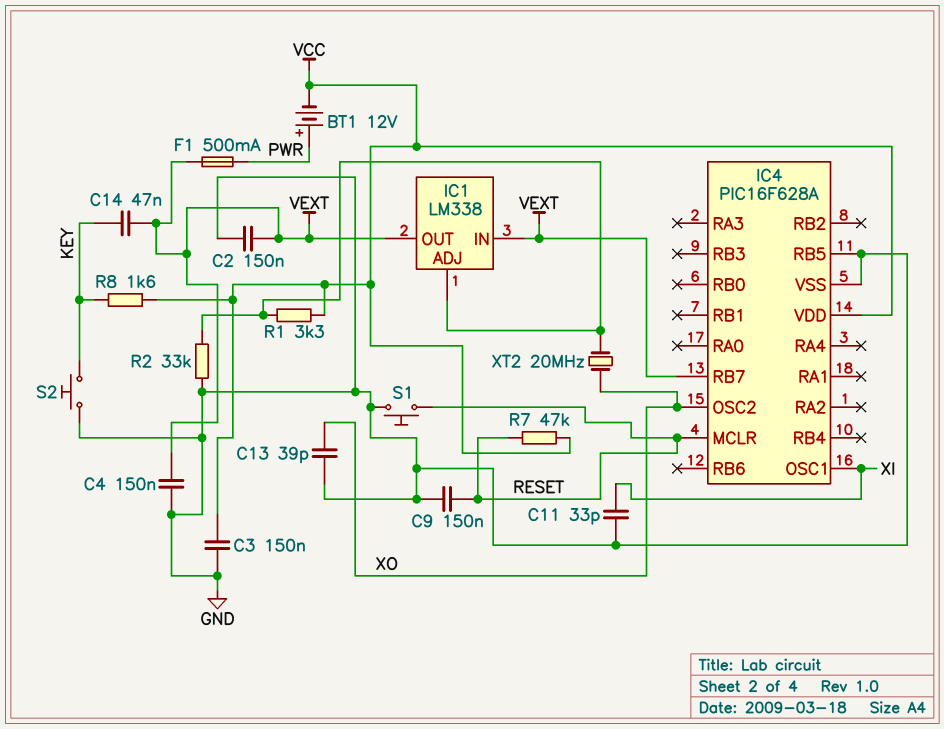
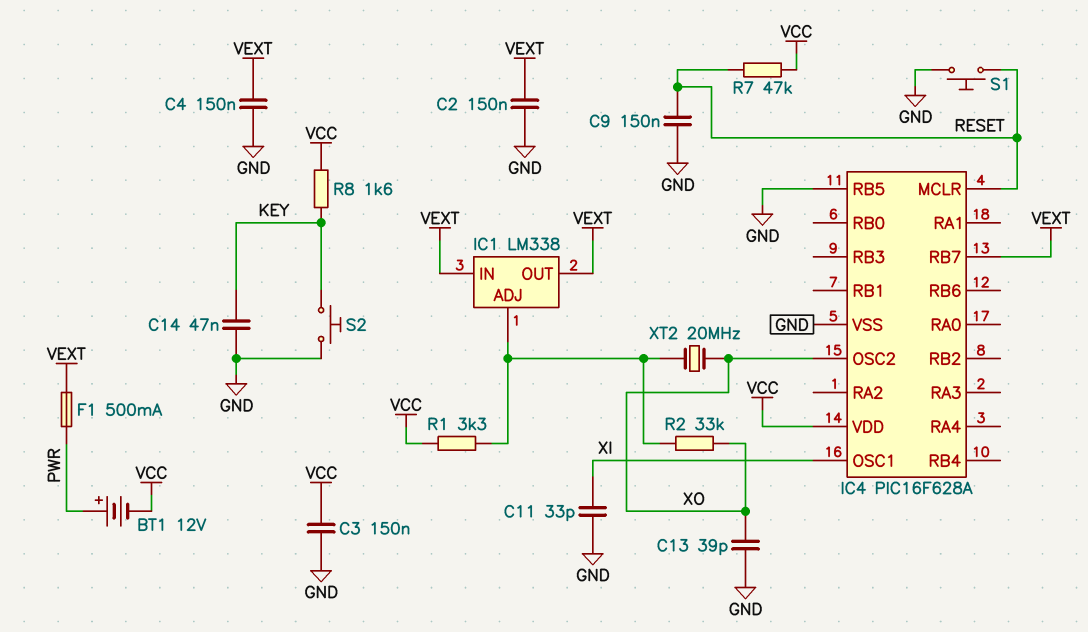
C14: 47nF (KEY, VEXT) -> 47nF (GND, KEY)
R2: 33k (GND, IC1/ADJ) -> 33k (IC1/ADJ, XO)

